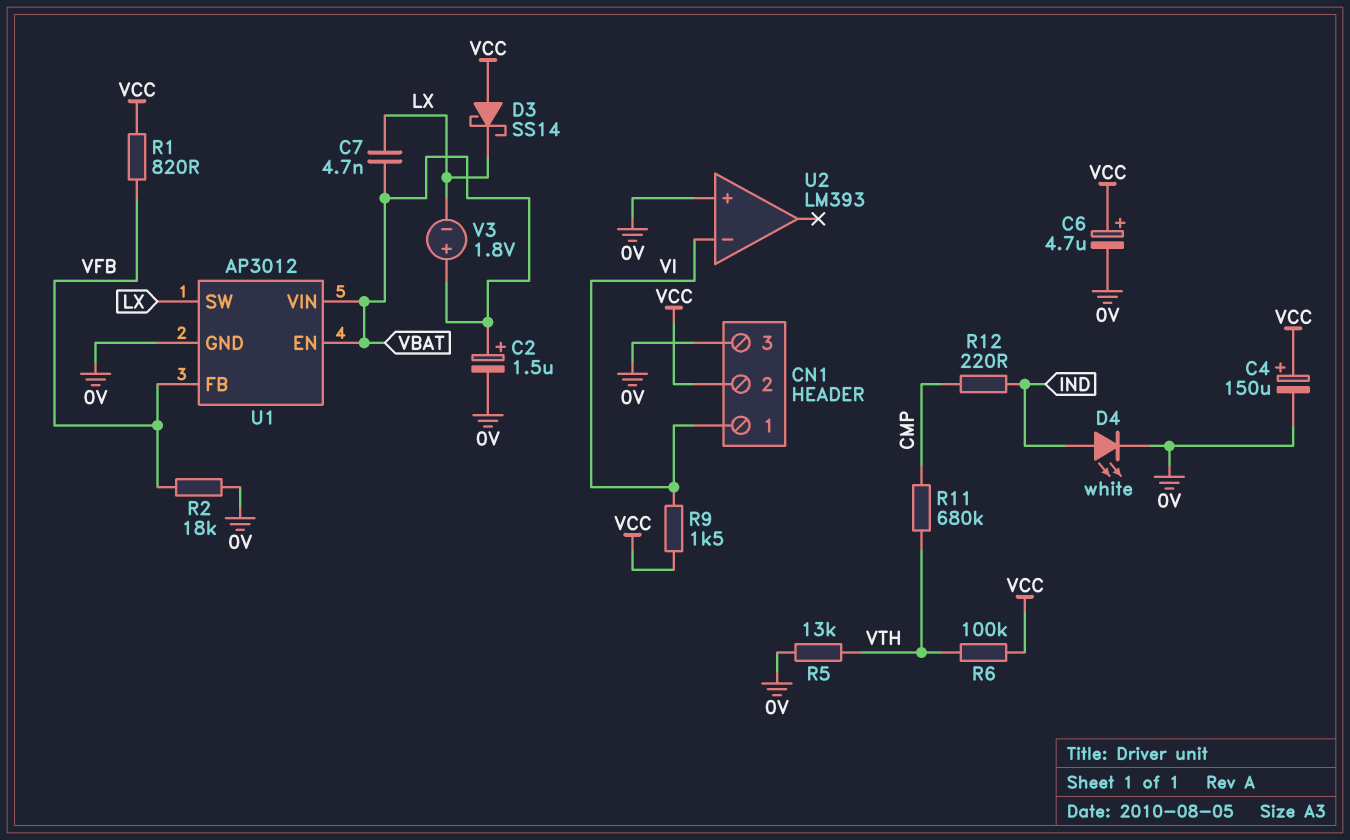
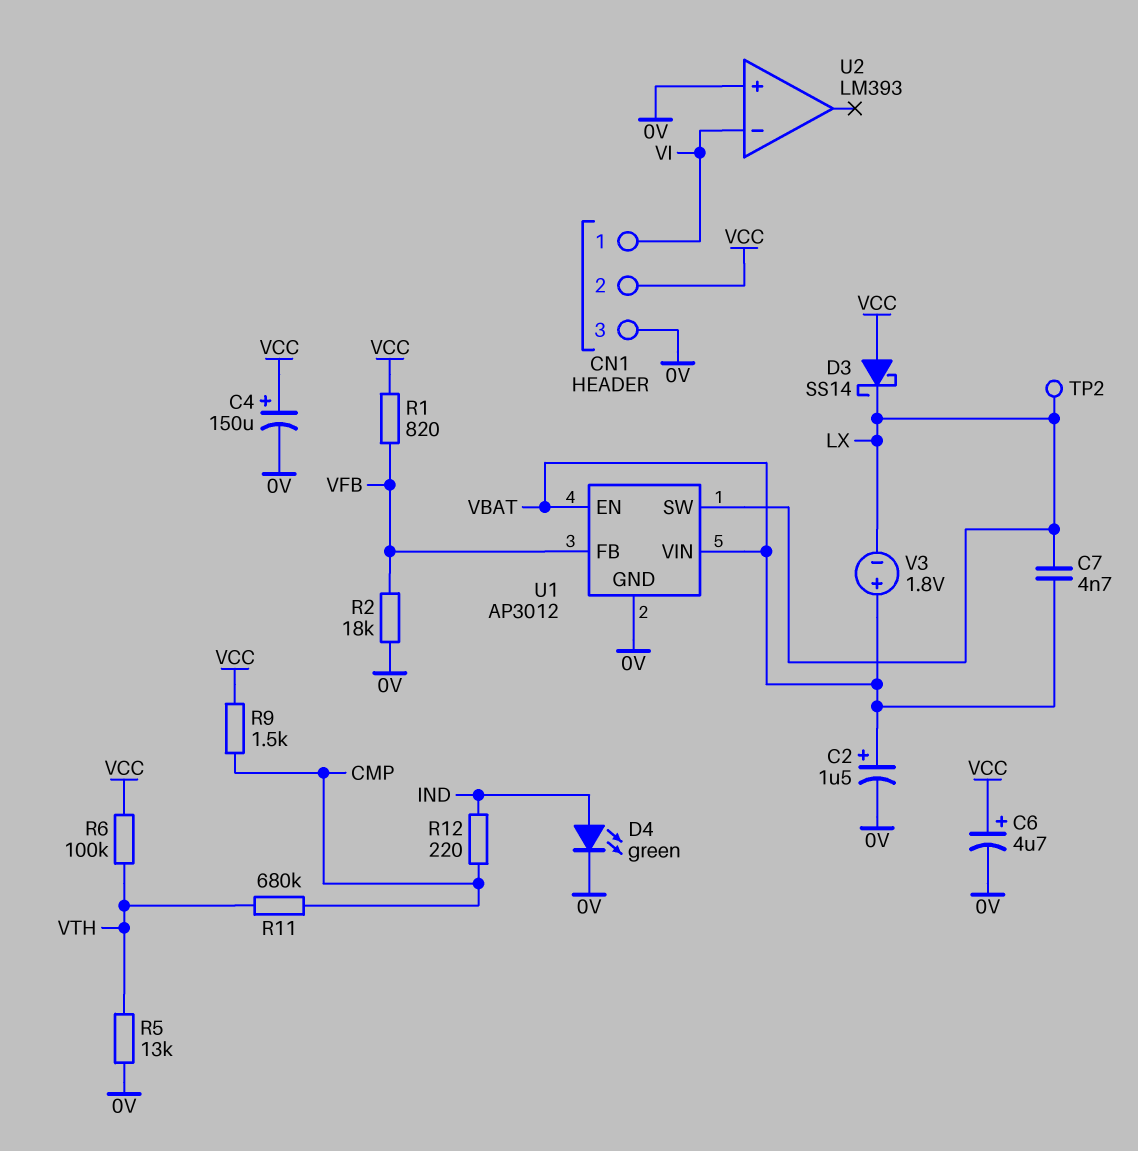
D4: LED white (A IND, K 0V) -> LED green (A IND, K 0V)
R9: 1.5k (VCC, VI) -> 1.5k (CMP, VCC)
TP2: none -> test point (LX)

